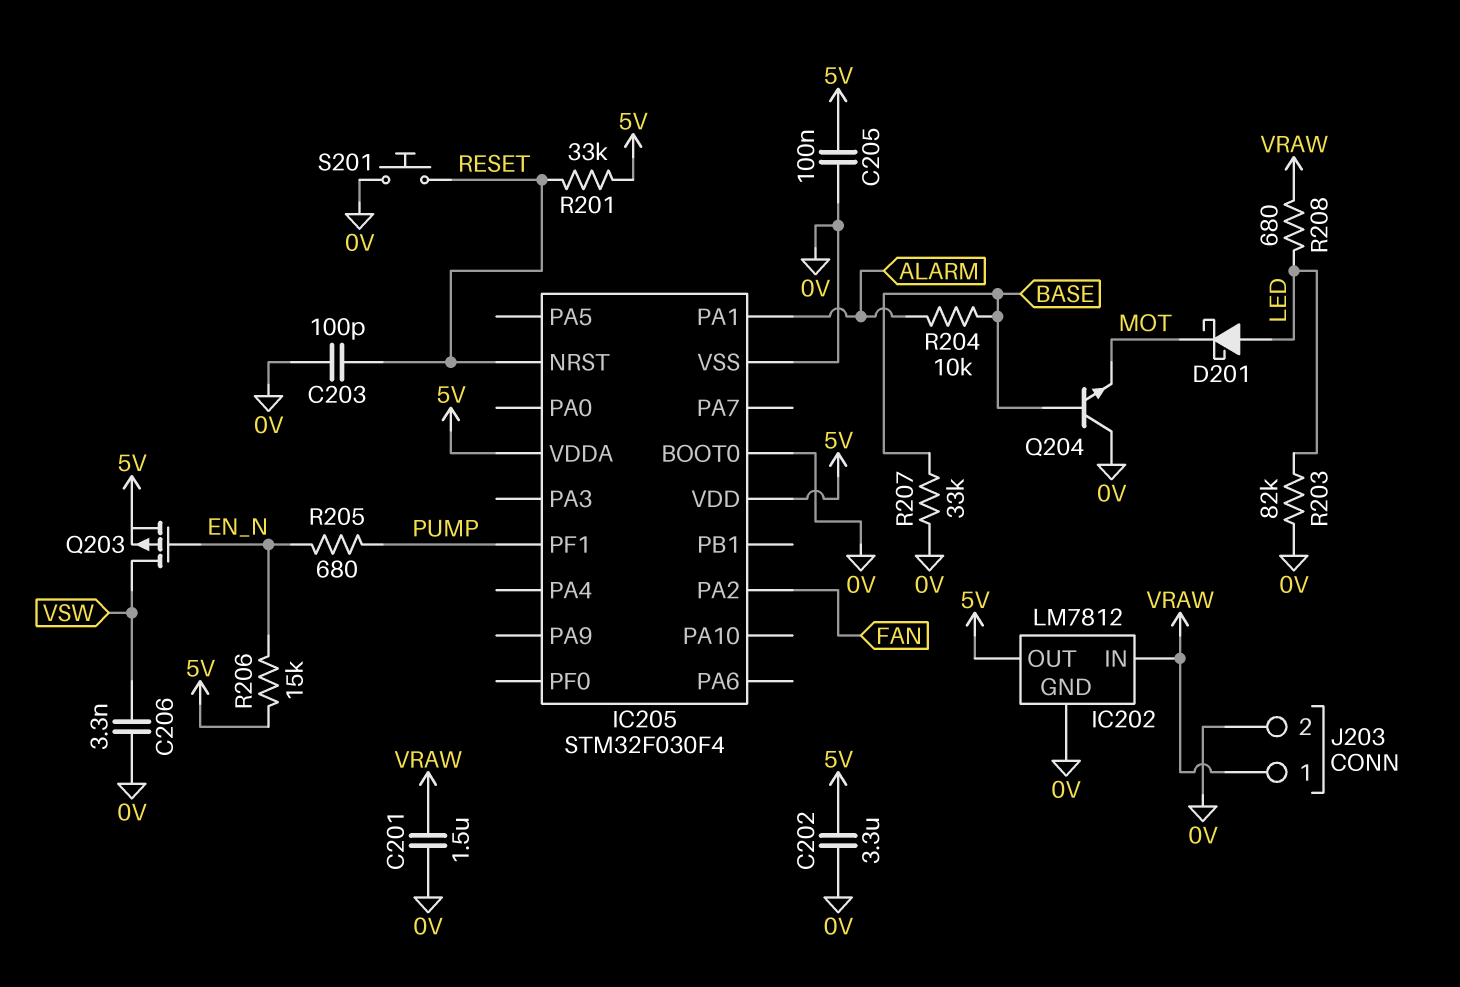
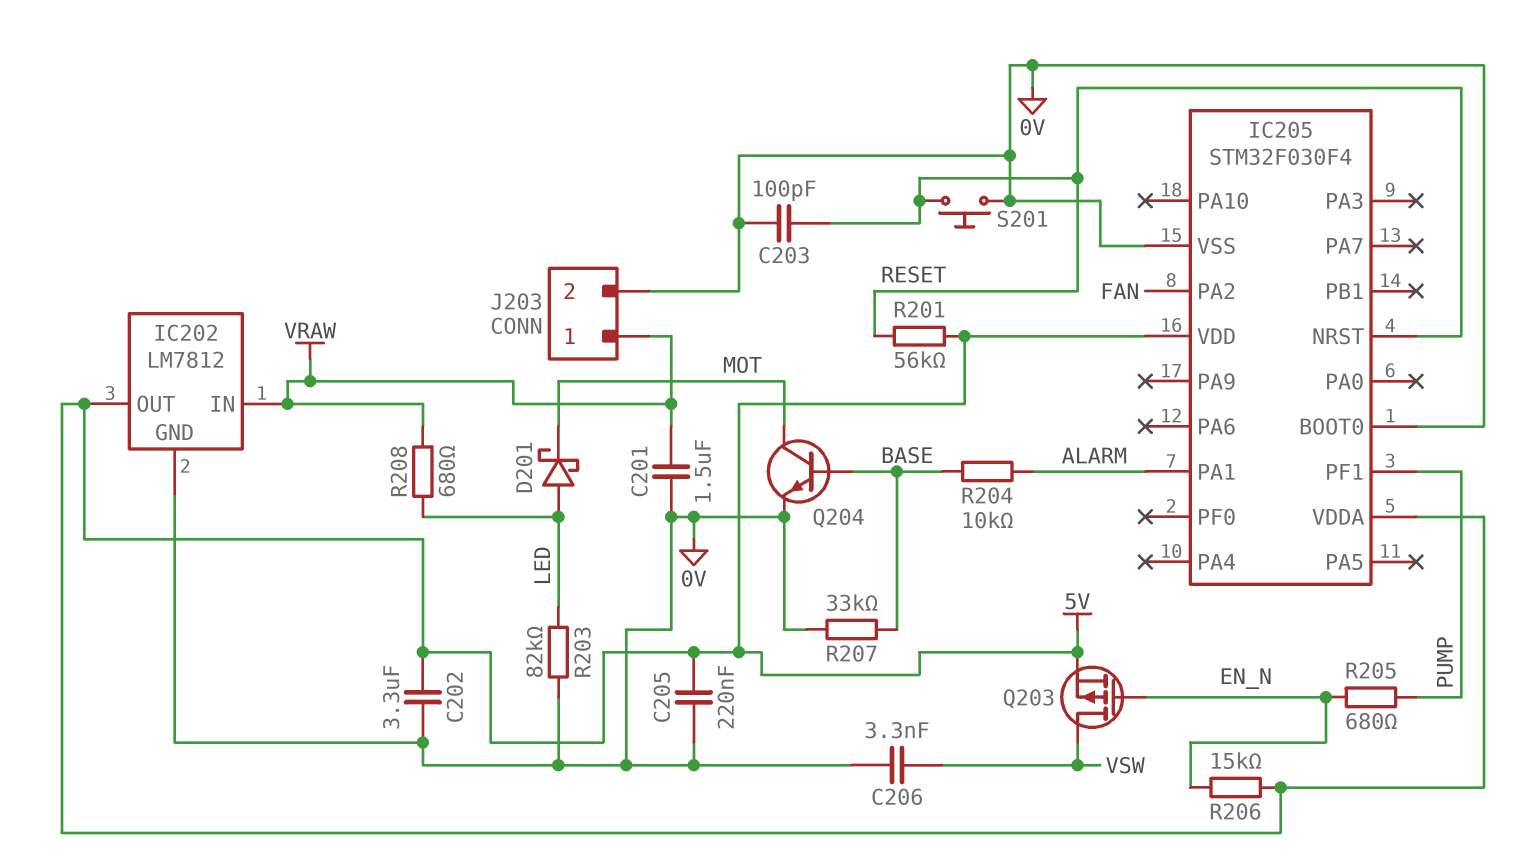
C205: 100nF (0V, 5V) -> 220nF (0V, 5V)
Q204: NPN (B BASE, C 0V, E MOT) -> NPN (B BASE, C MOT, E 0V)
R201: 33k (5V, RESET) -> 56k (5V, RESET)

